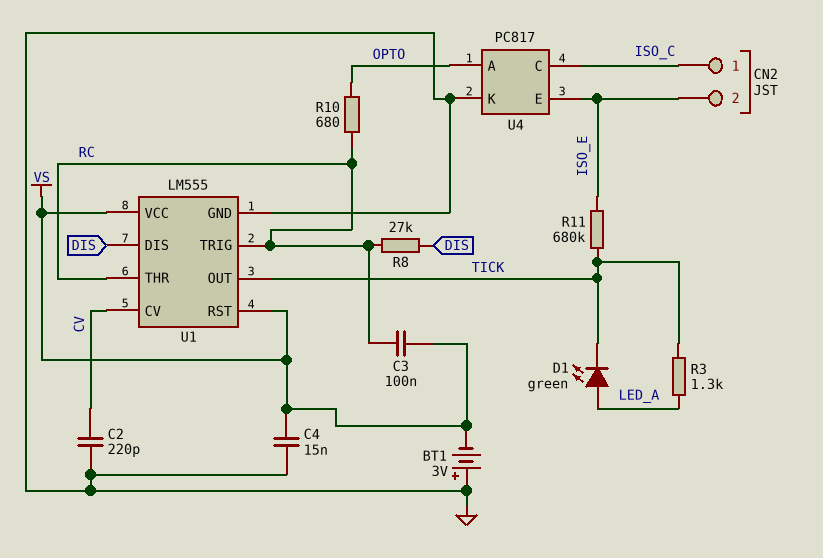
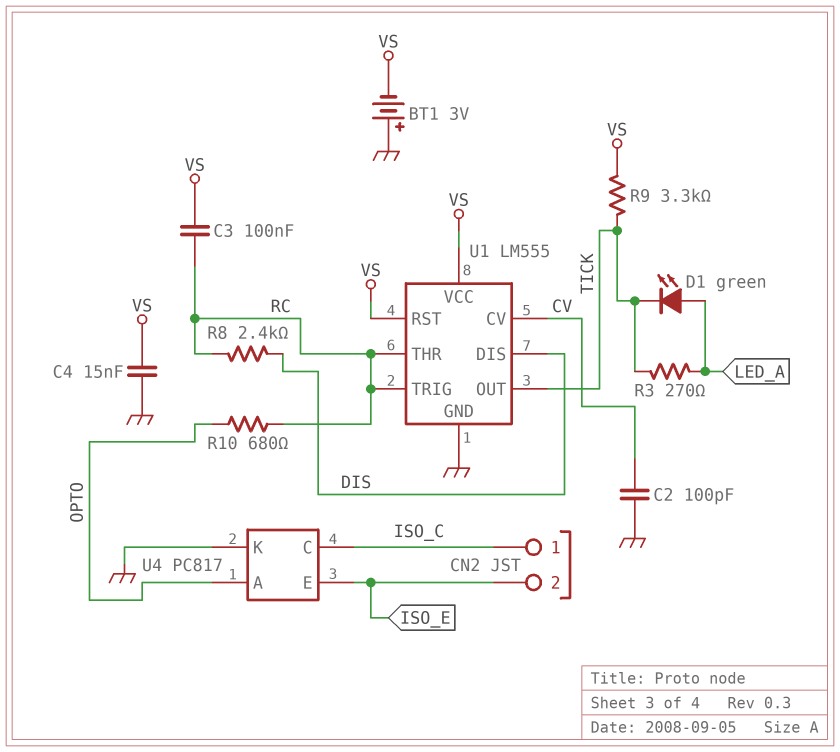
C2: 220pF (CV, GND) -> 100pF (CV, GND)
R3: 1.3k (LED_A, TICK) -> 270 (LED_A, TICK)
R8: 27k (DIS, RC) -> 2.4k (DIS, RC)
R9: none -> 3.3k (TICK, VS)
R11: 680k (ISO_E, TICK) -> none

